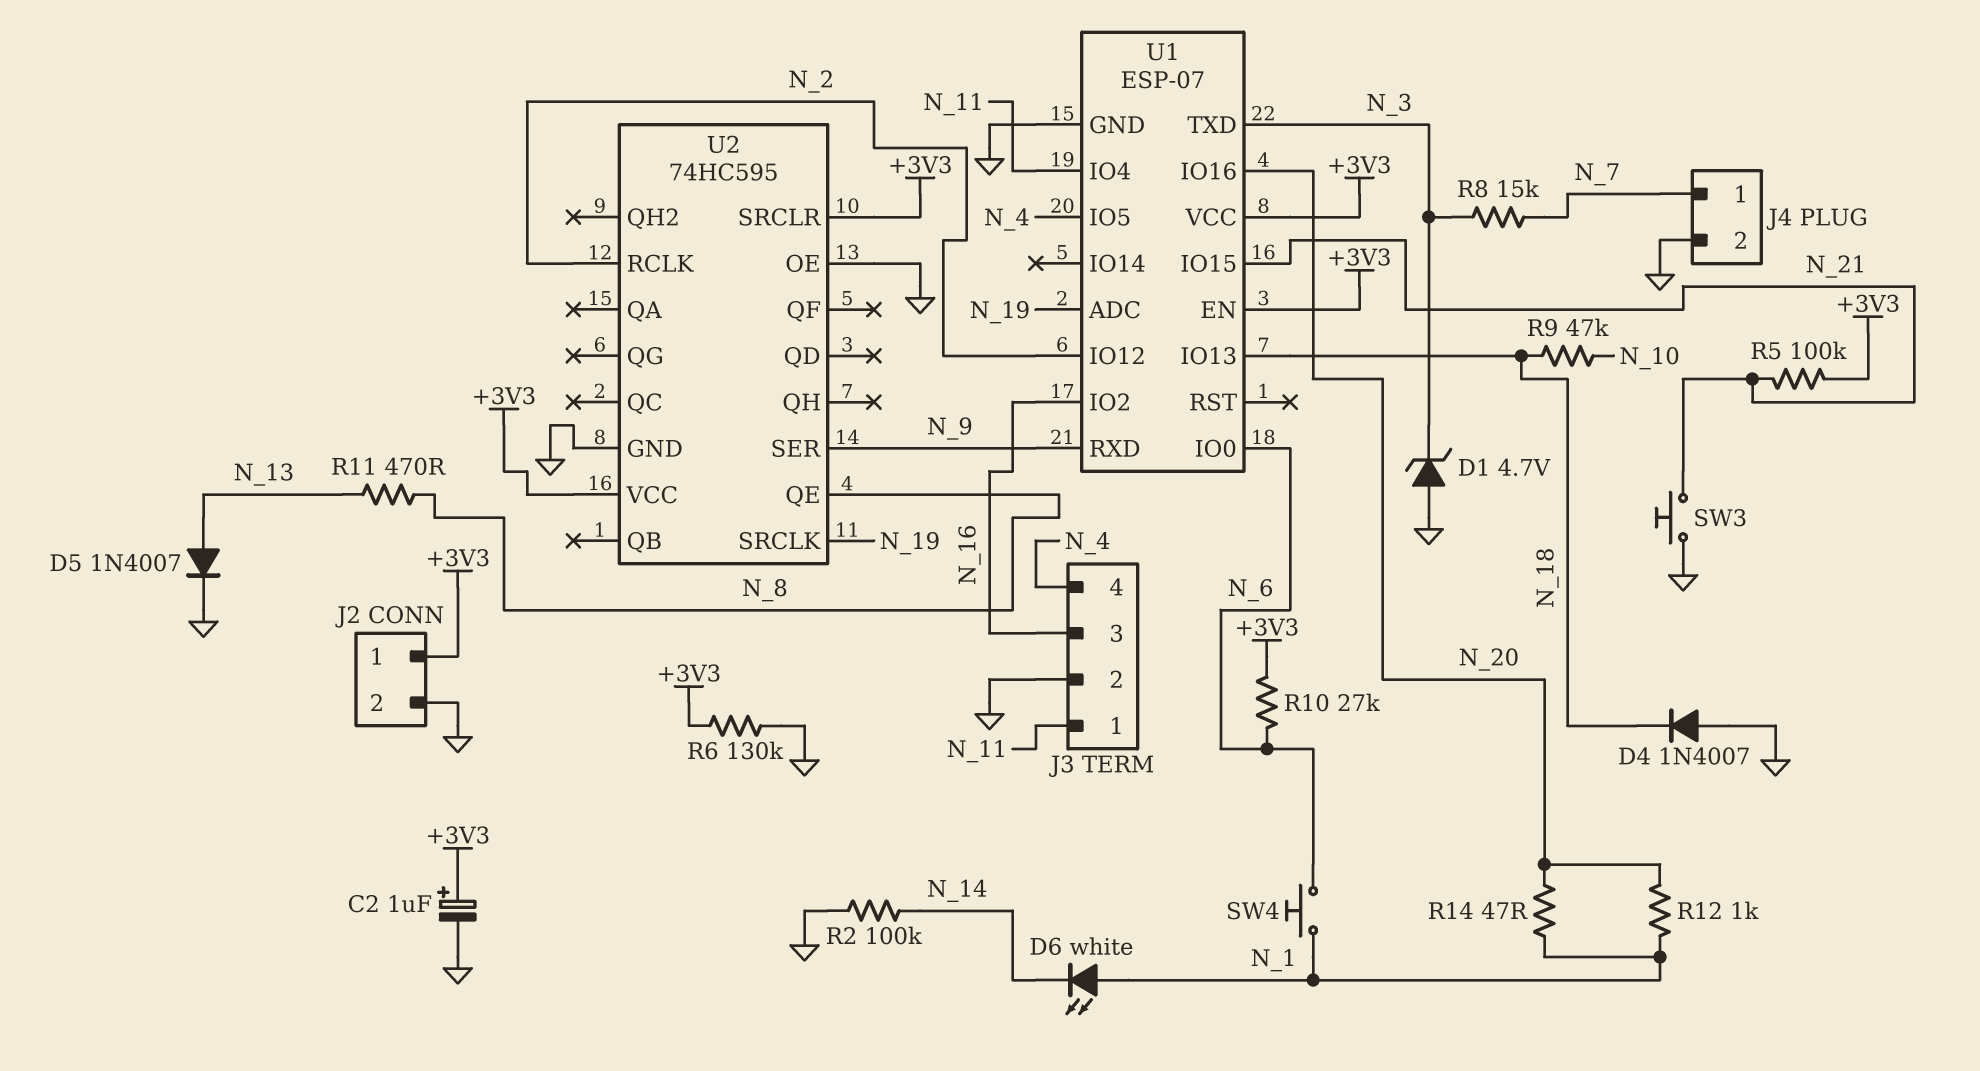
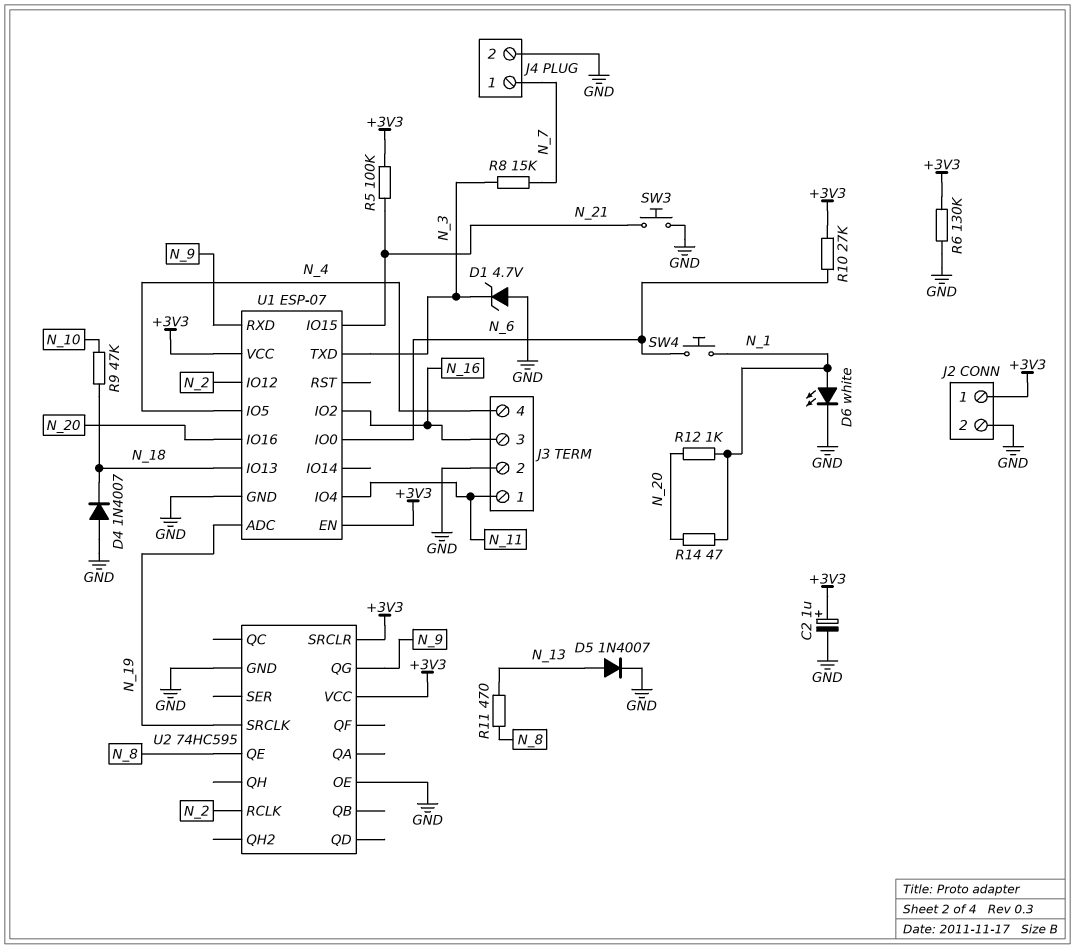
D6: LED white (A N_1, K N_14) -> LED white (A N_1, K GND)
R2: 100k (GND, N_14) -> none
U2 pin QG: none -> N_9
U2 pin SER: N_9 -> none

